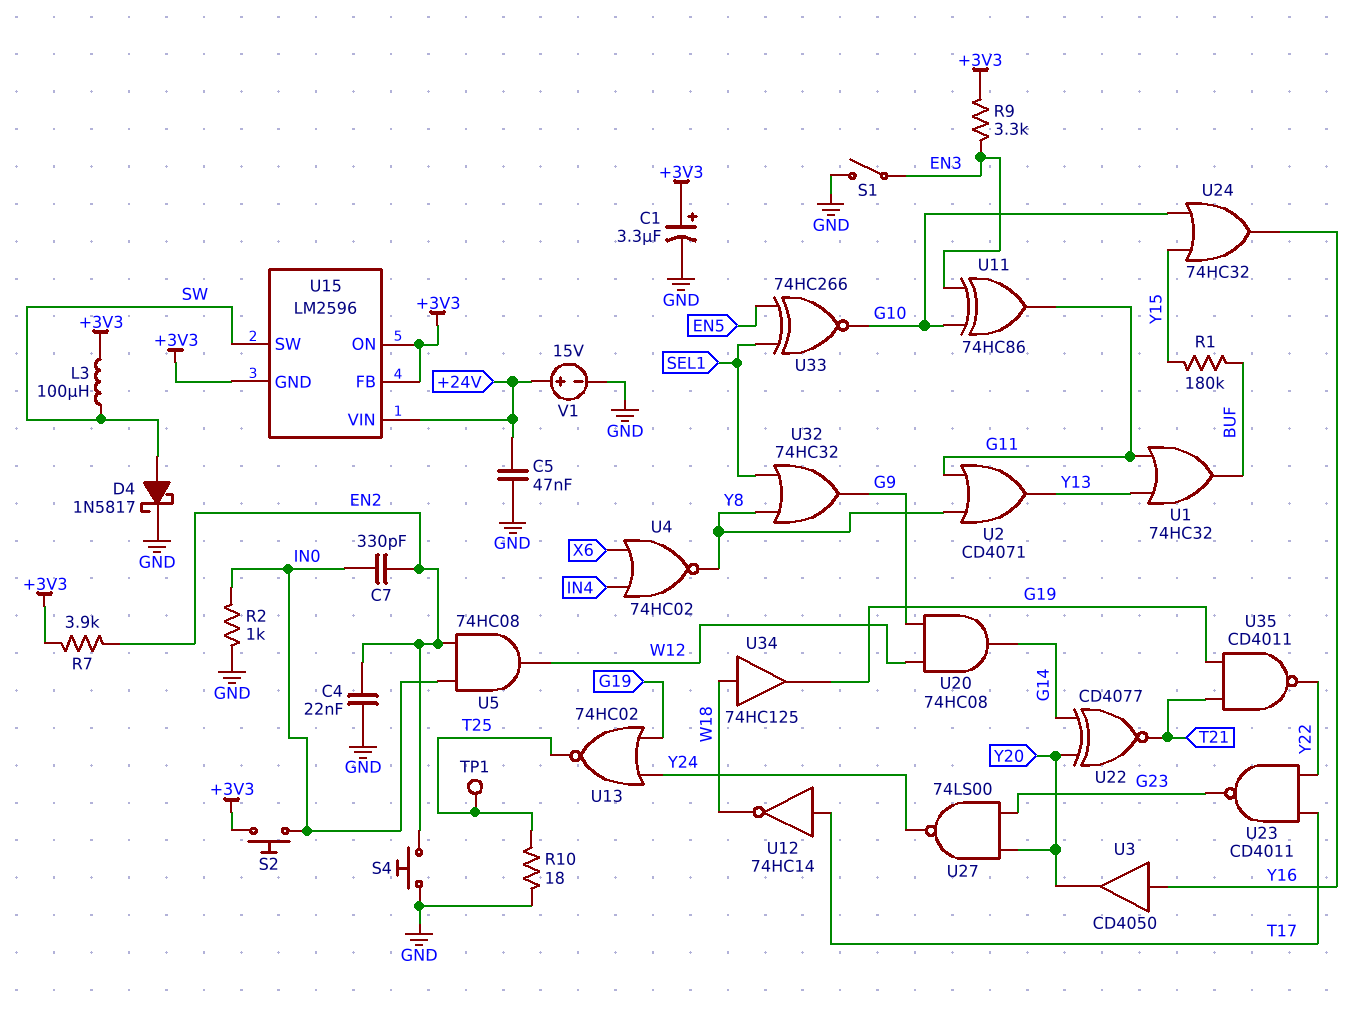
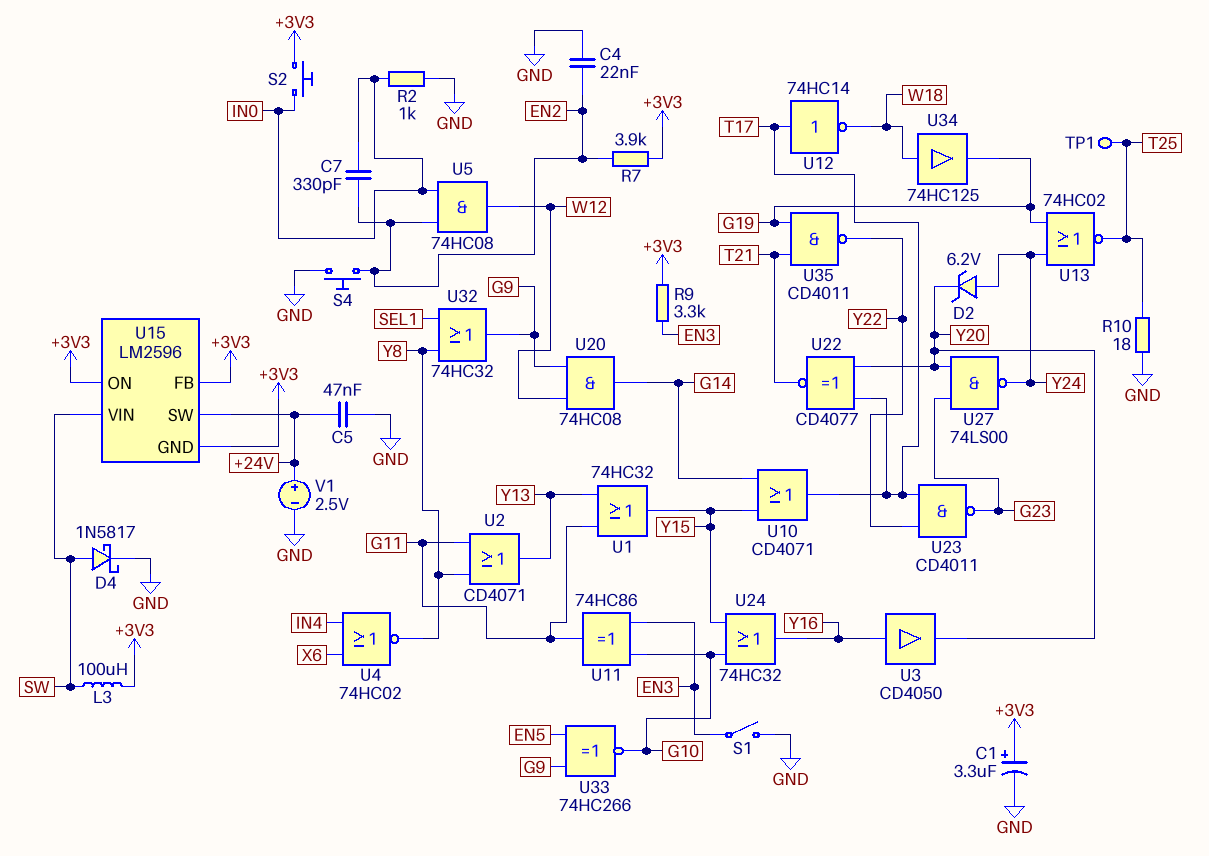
D2: none -> zener 6.2V (A Y24, K Y20)
R1: 180k (BUF, Y15) -> none
U1: OR 74HC32 (in G11, in Y13, out BUF) -> OR 74HC32 (in G11, in Y13, out Y15)
U10: none -> OR CD4071 (in G14, in Y15, out T17)
U15 pin SW: SW -> +24V
U15 pin VIN: +24V -> SW
U22: XNOR CD4077 (in G14, in Y20, out T21) -> XNOR CD4077 (in T17, in Y20, out T21)
U33: XNOR 74HC266 (in EN5, in SEL1, out G10) -> XNOR 74HC266 (in EN5, in G9, out G10)
V1: 15V (plus +24V, minus GND) -> 2.5V (plus +24V, minus GND)

